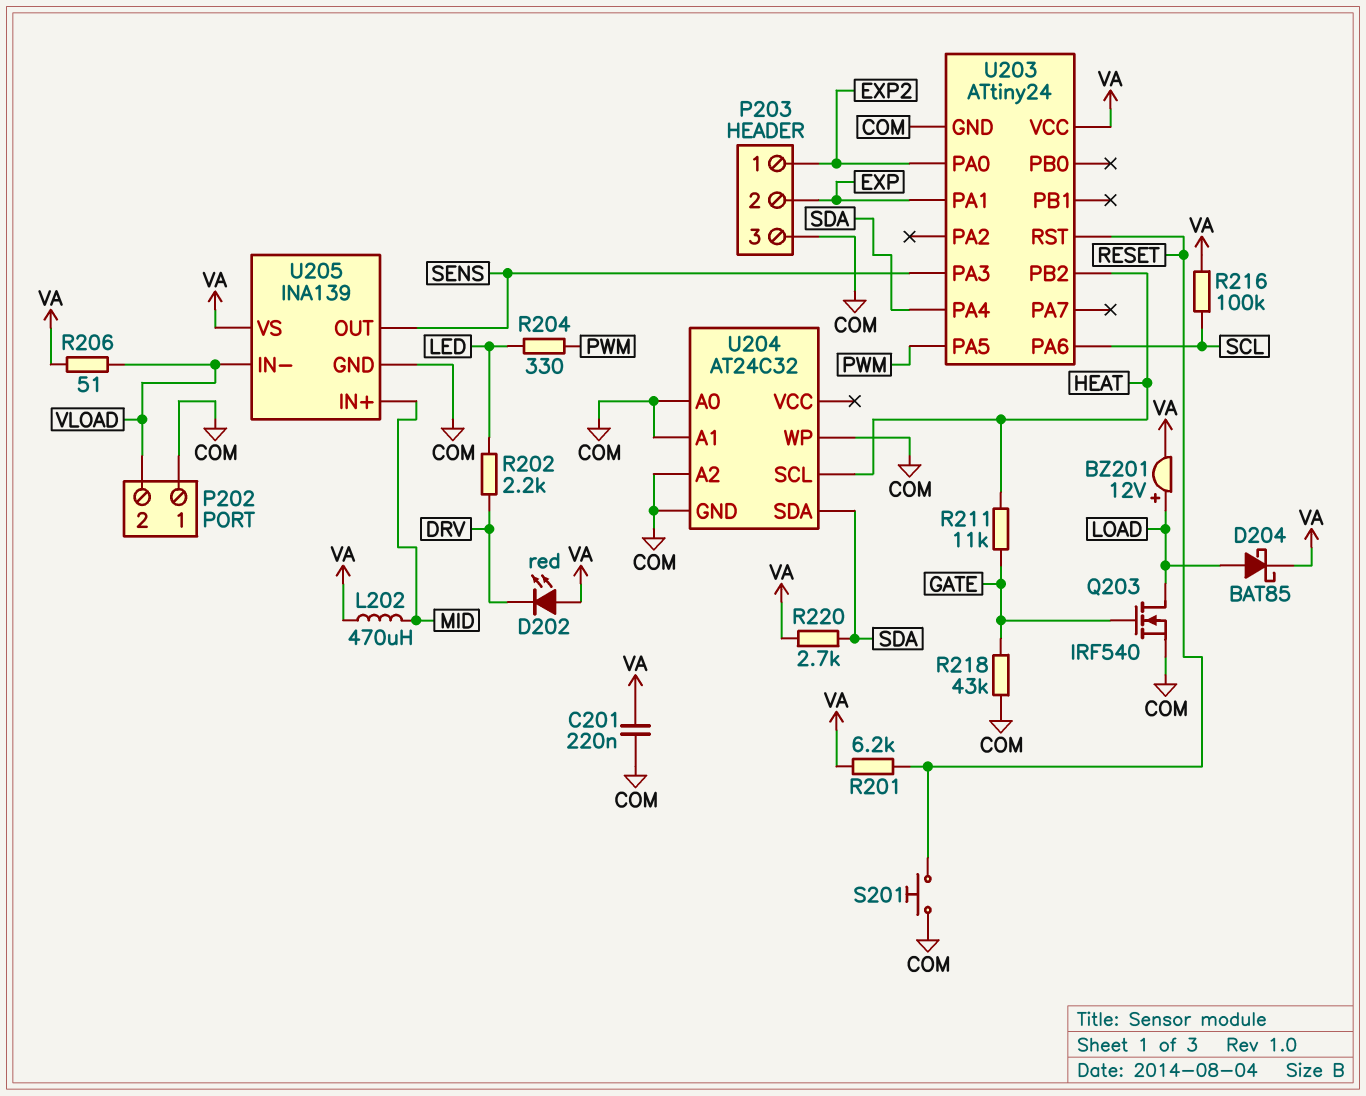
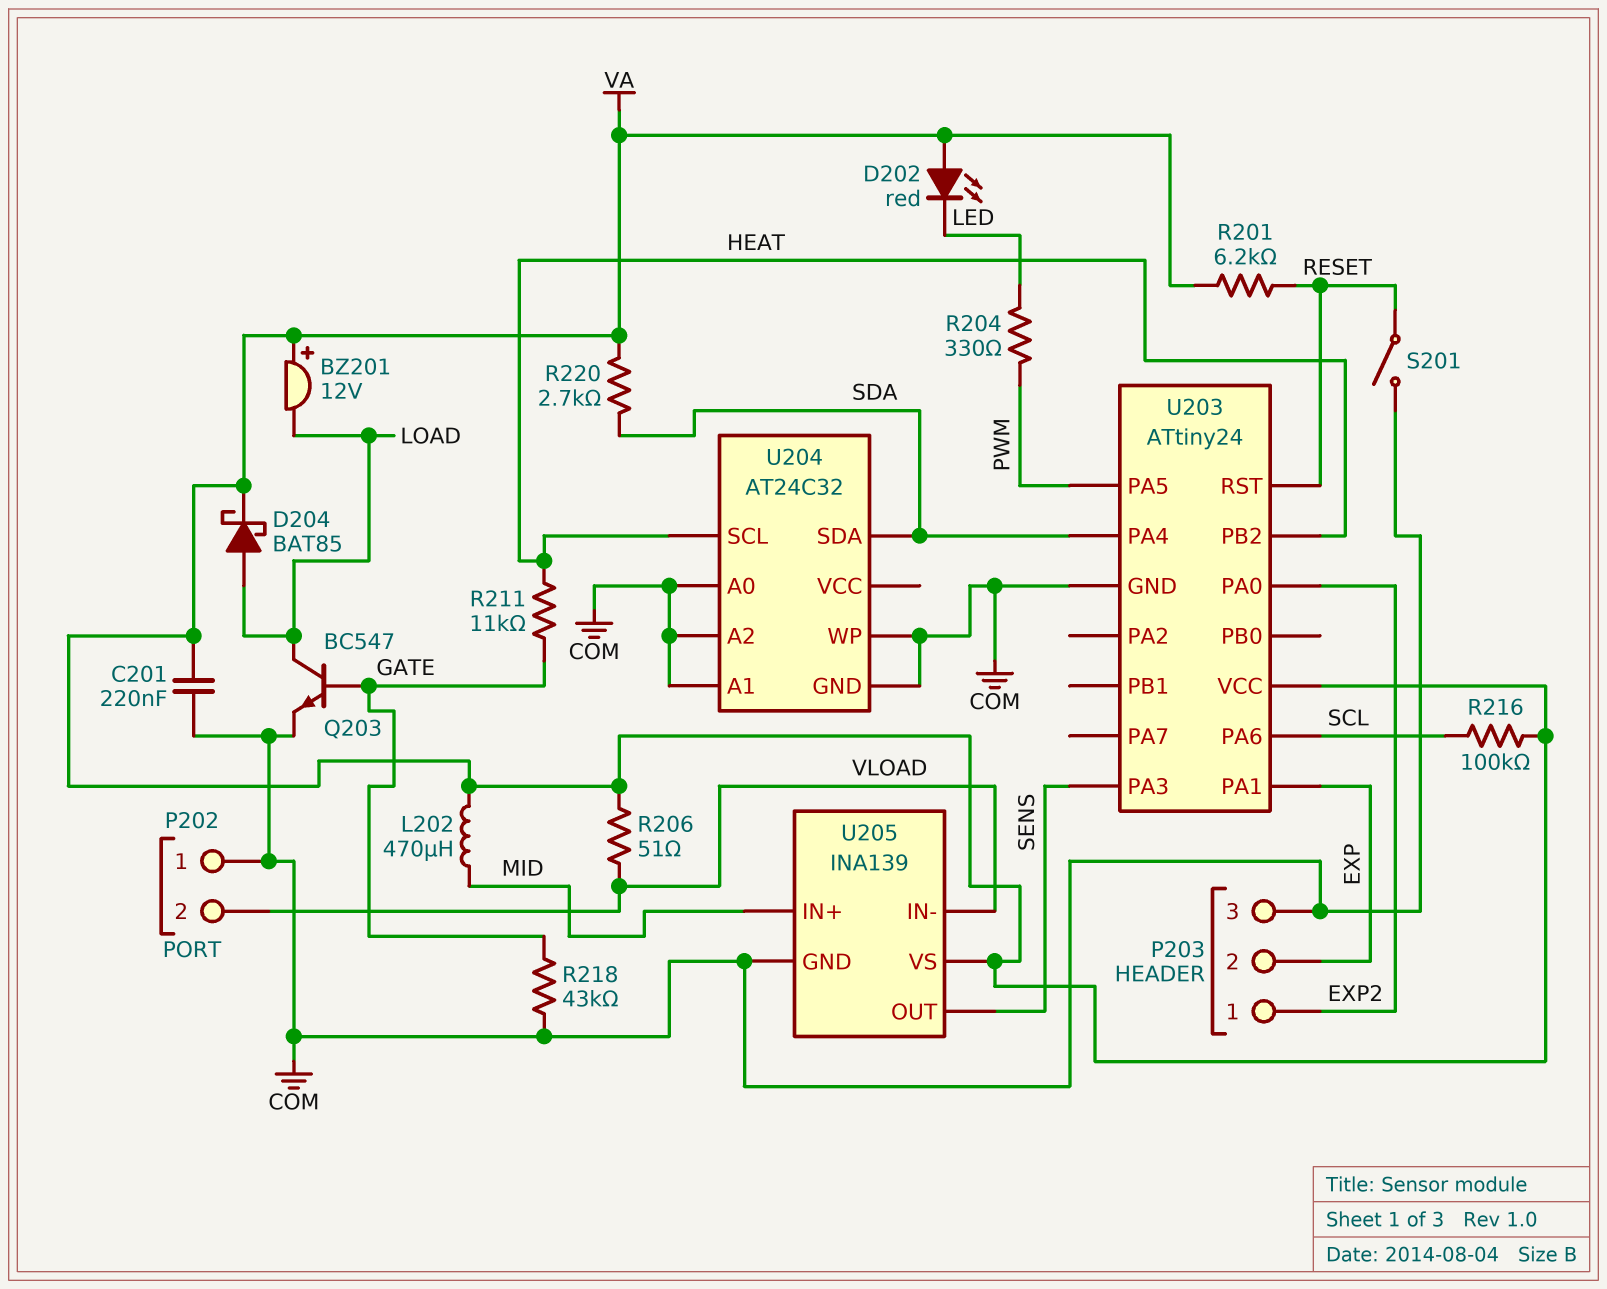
BZ201: buzzer 12V (plus LOAD, minus VA) -> buzzer 12V (plus VA, minus LOAD)
D202: LED red (A VA, K DRV) -> LED red (A VA, K LED)
Q203: NMOS IRF540 (G GATE, D LOAD, S COM) -> NPN BC547 (B GATE, C LOAD, E COM)
R202: 2.2k (DRV, LED) -> none
S201: button (COM, RESET) -> switch (COM, RESET)

